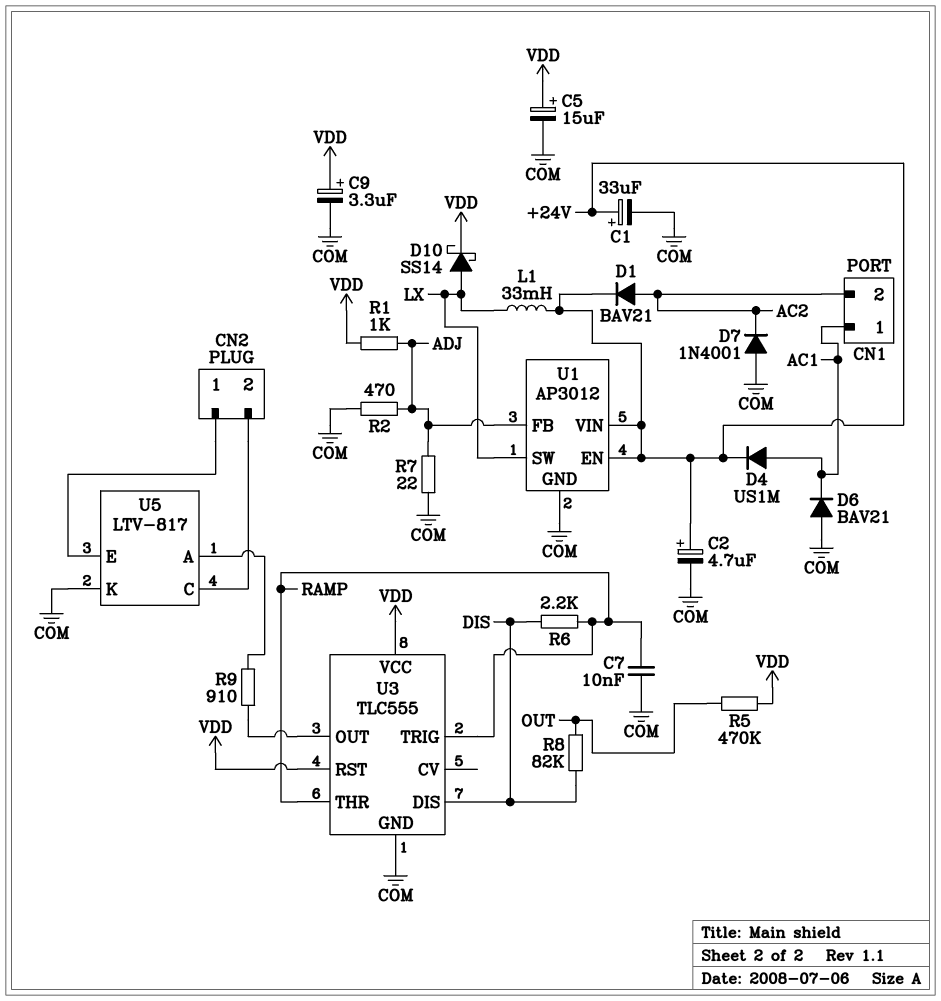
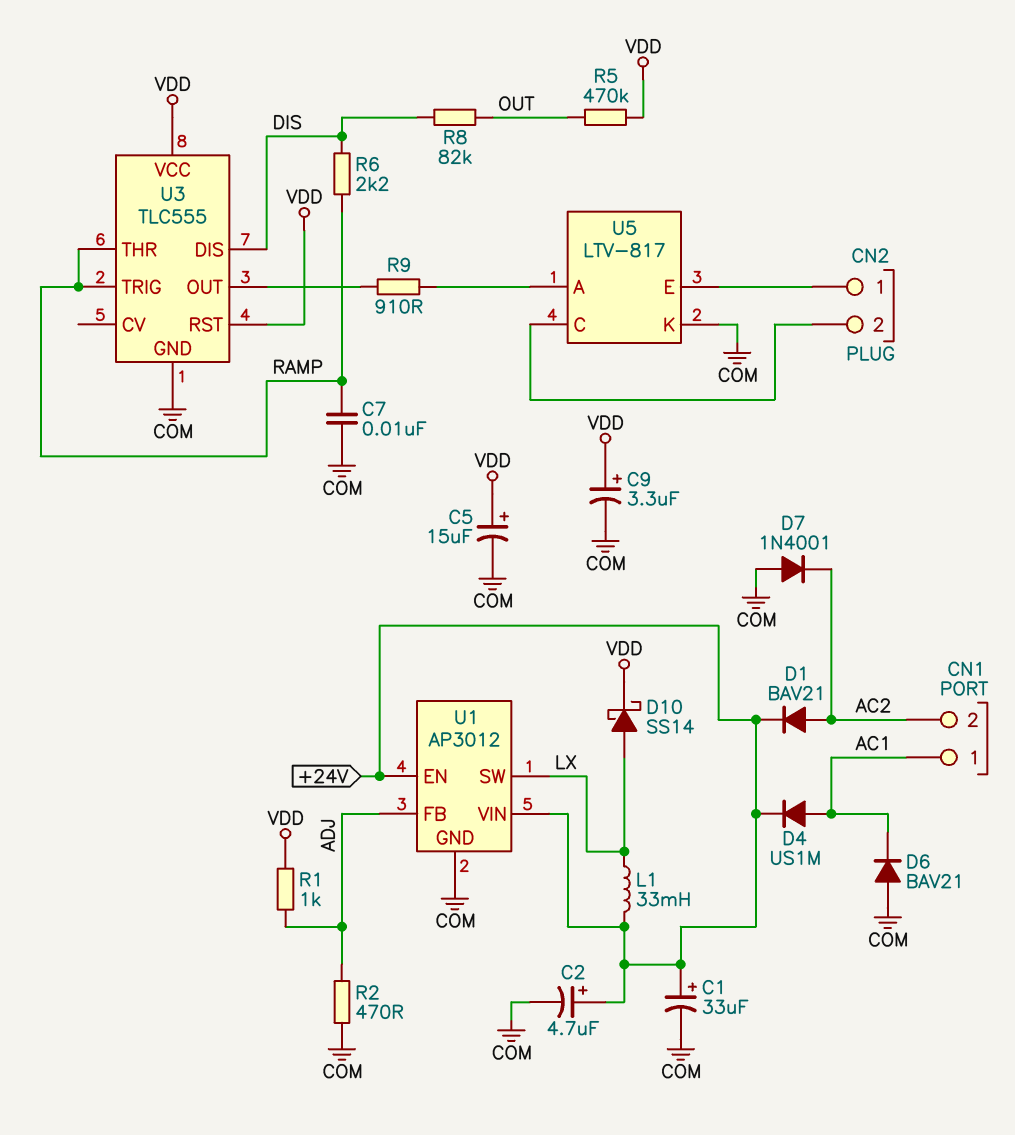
R7: 22 (ADJ, COM) -> none

